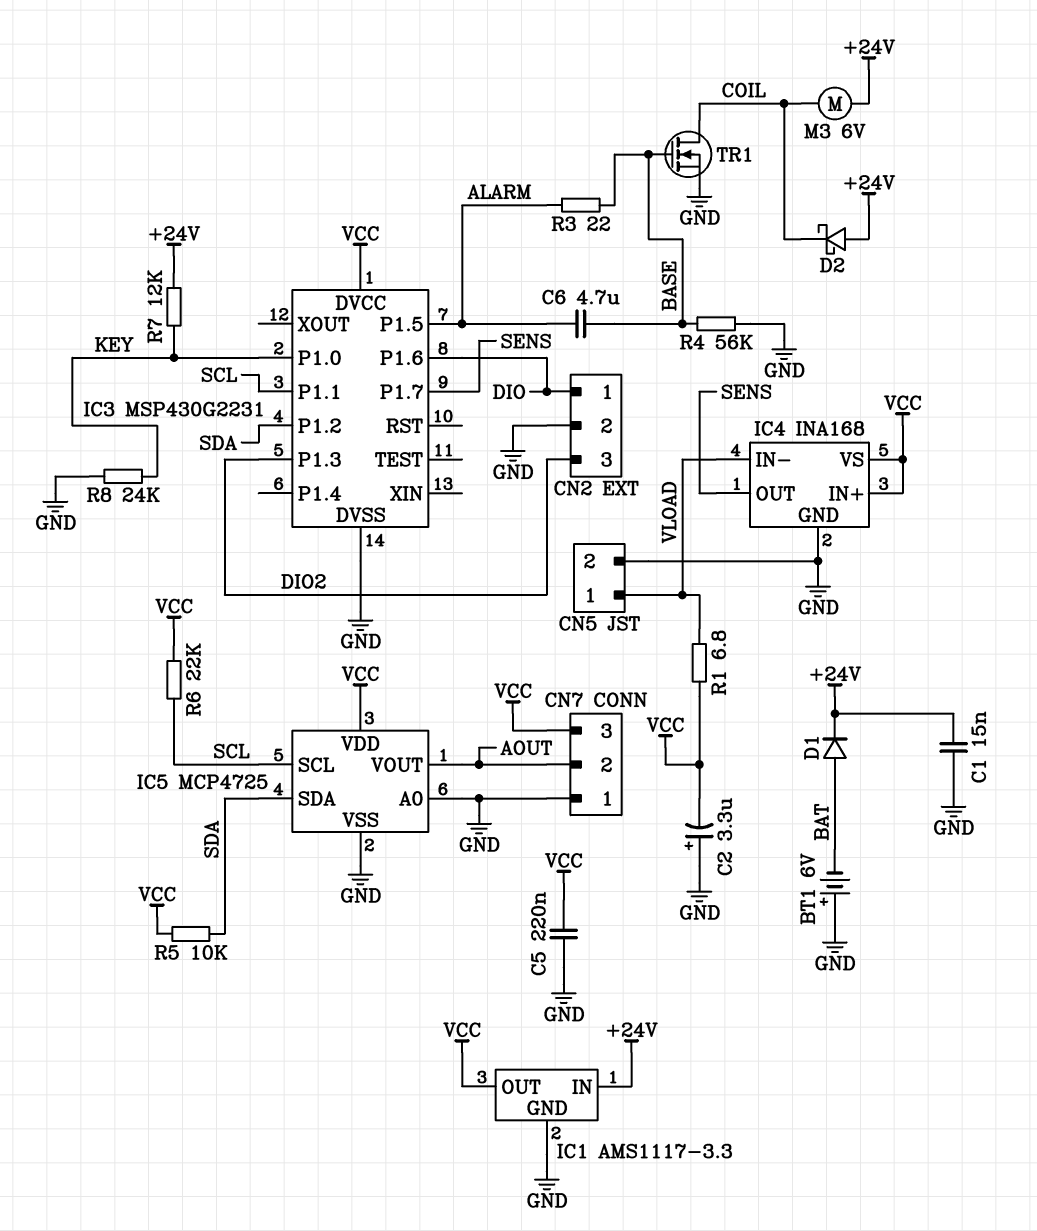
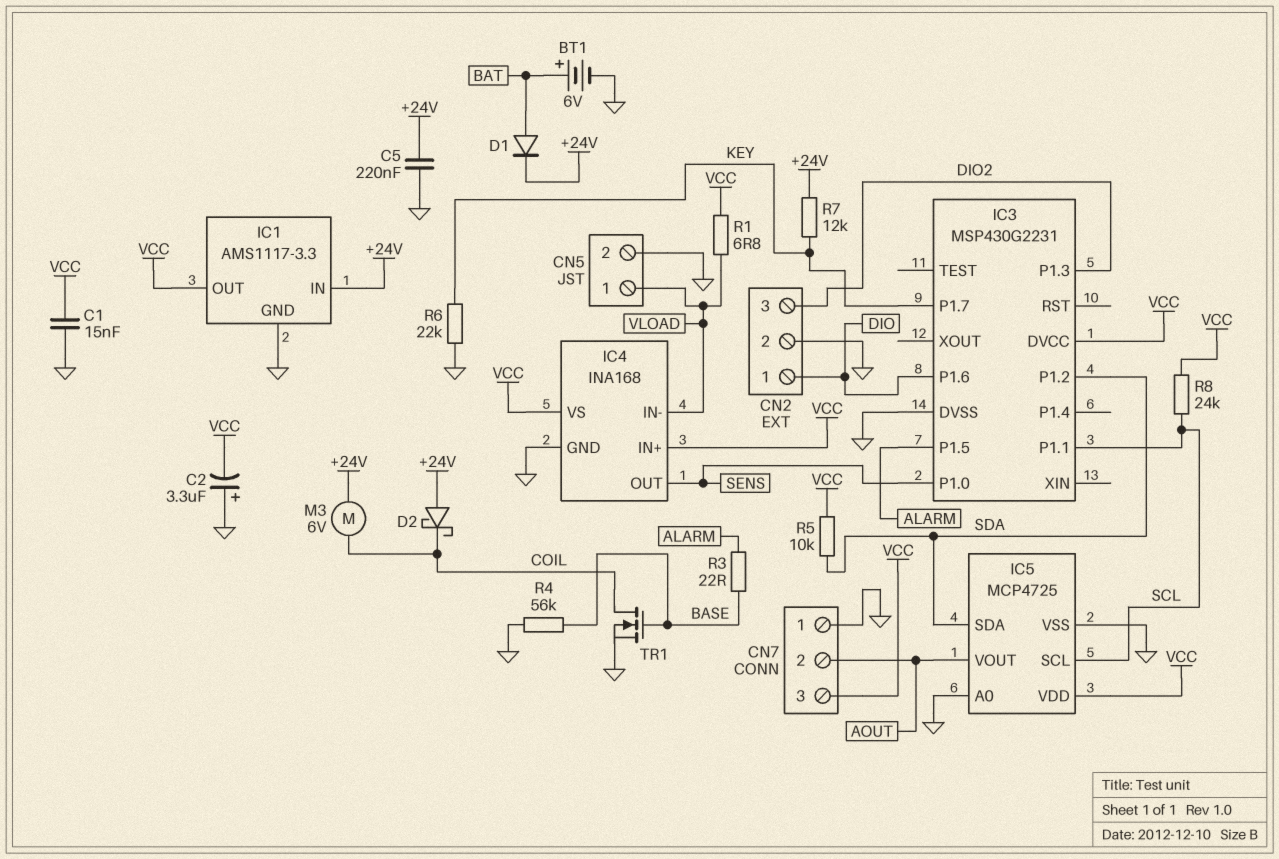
BT1: 6V (plus GND, minus BAT) -> 6V (plus BAT, minus GND)
C1: 15nF (+24V, GND) -> 15nF (GND, VCC)
C5: 220nF (GND, VCC) -> 220nF (+24V, GND)
C6: 4.7uF (ALARM, BASE) -> none
IC3 pin P1.0: KEY -> SENS
IC3 pin P1.7: SENS -> KEY
R6: 22k (SCL, VCC) -> 22k (GND, KEY)
R8: 24k (GND, KEY) -> 24k (SCL, VCC)

